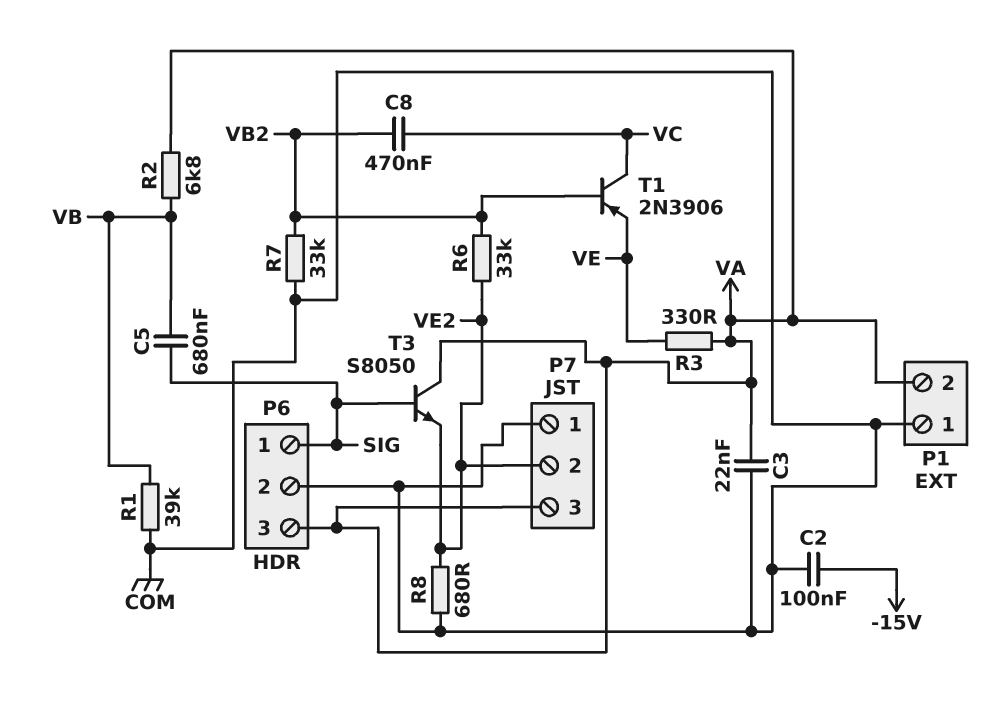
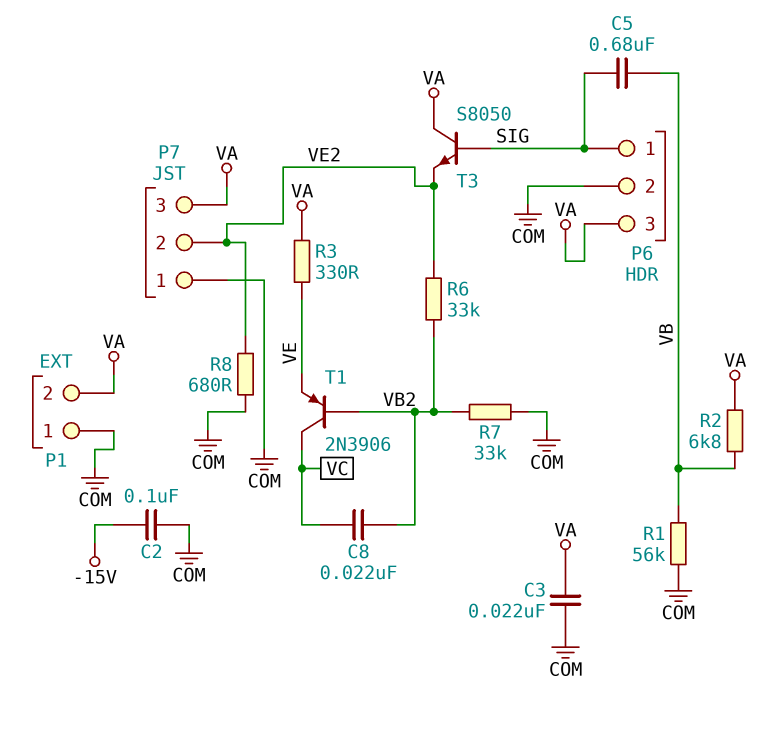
C8: 470nF (VB2, VC) -> 22nF (VB2, VC)
R1: 39k (COM, VB) -> 56k (COM, VB)

